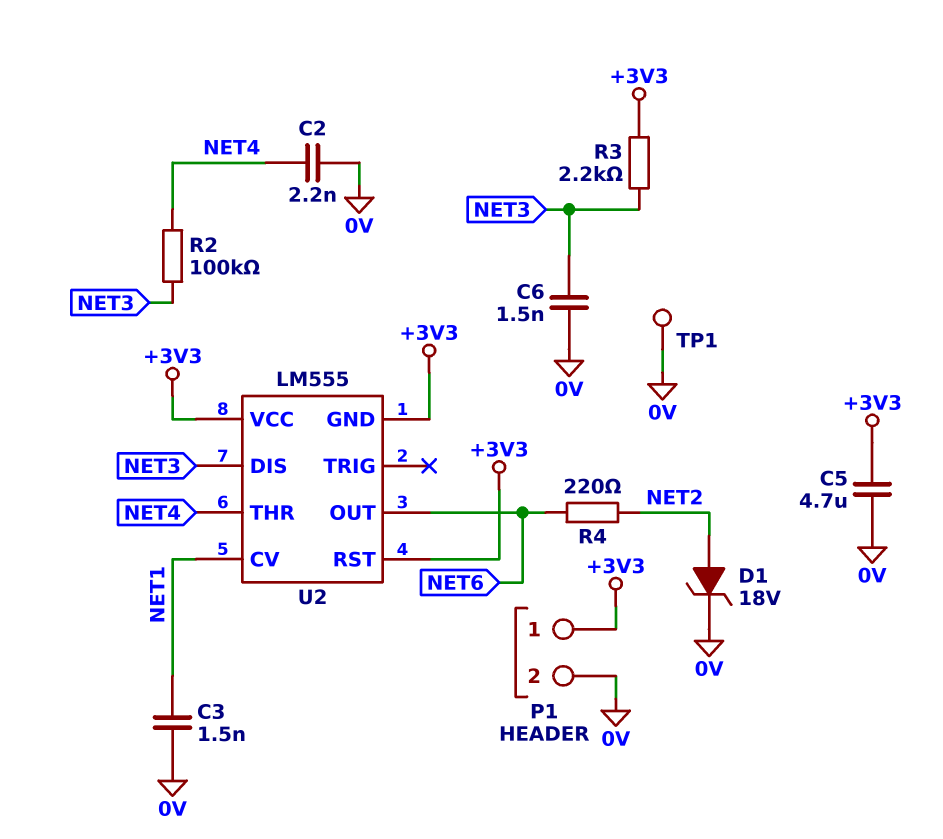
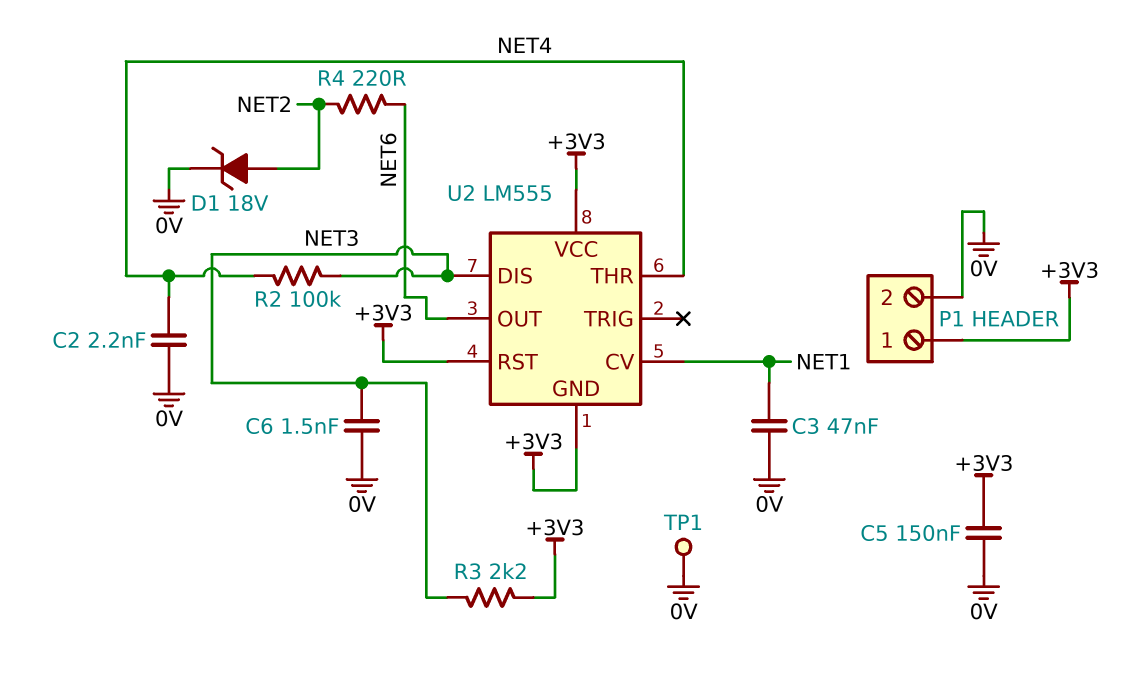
C3: 1.5nF (0V, NET1) -> 47nF (0V, NET1)
C5: 4.7uF (+3V3, 0V) -> 150nF (+3V3, 0V)

